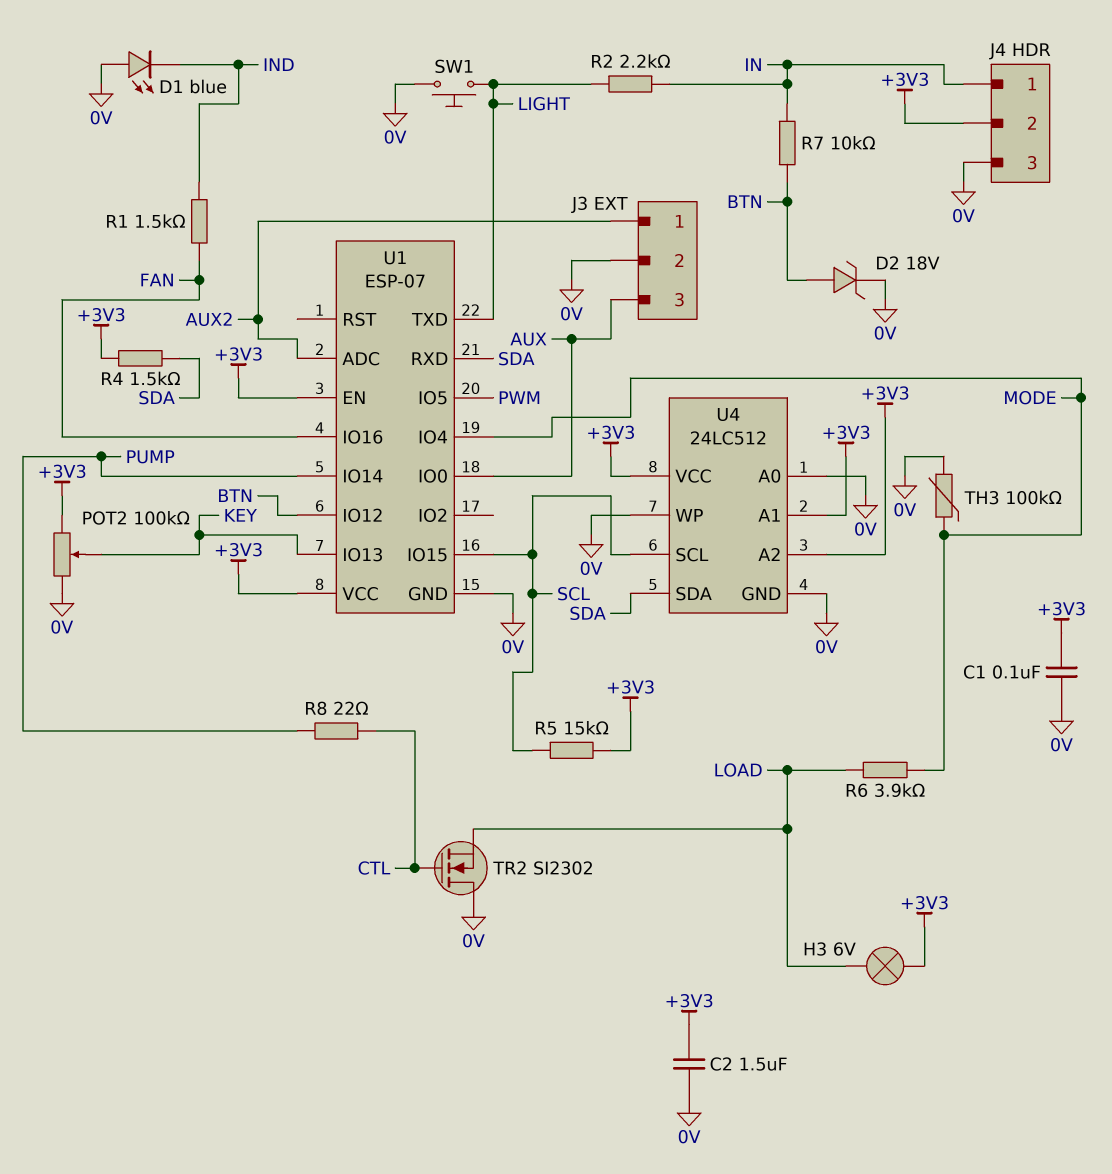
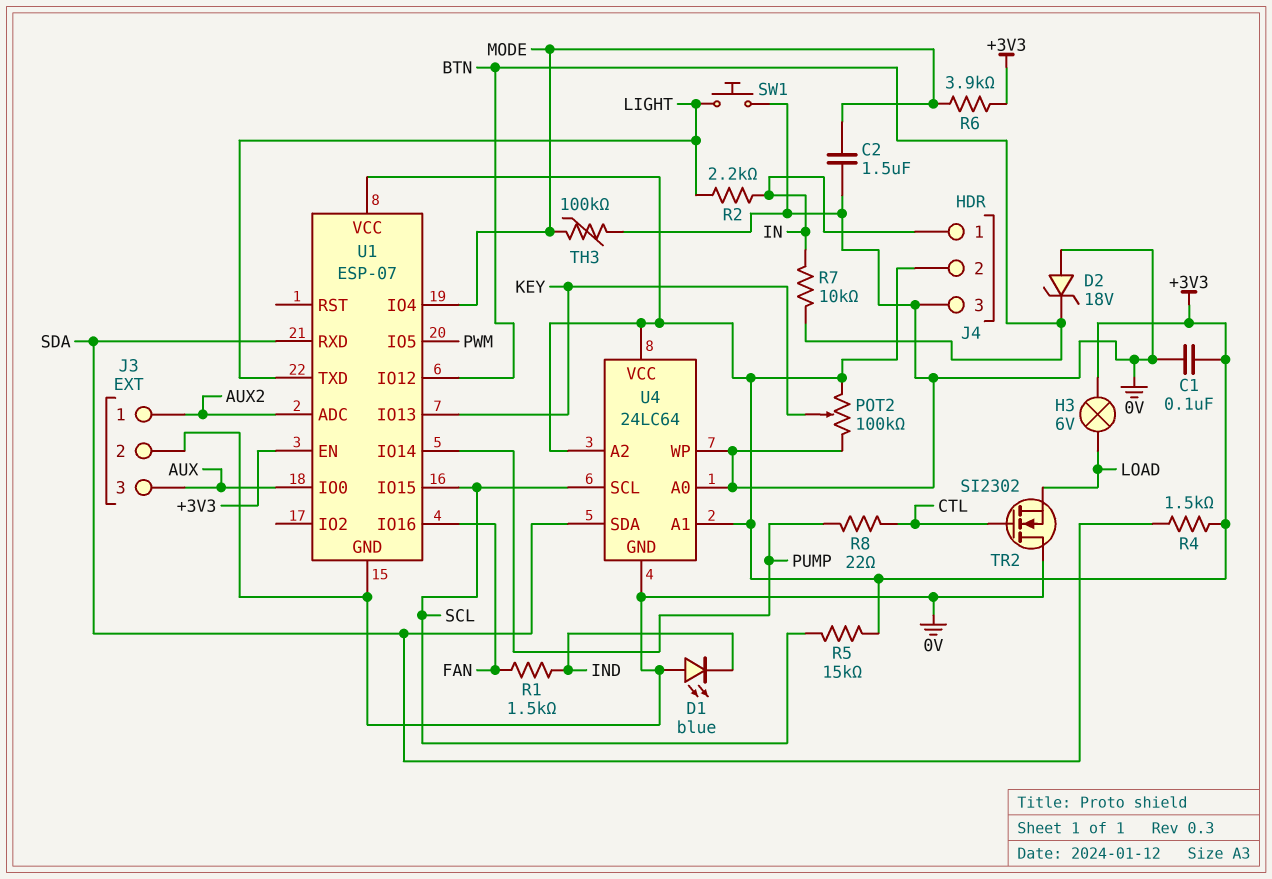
C2: 1.5uF (+3V3, 0V) -> 1.5uF (0V, MODE)
D2: zener 18V (A BTN, K 0V) -> zener 18V (A 0V, K BTN)
R6: 3.9k (LOAD, MODE) -> 3.9k (+3V3, MODE)
U4: 24LC512 -> 24LC64

